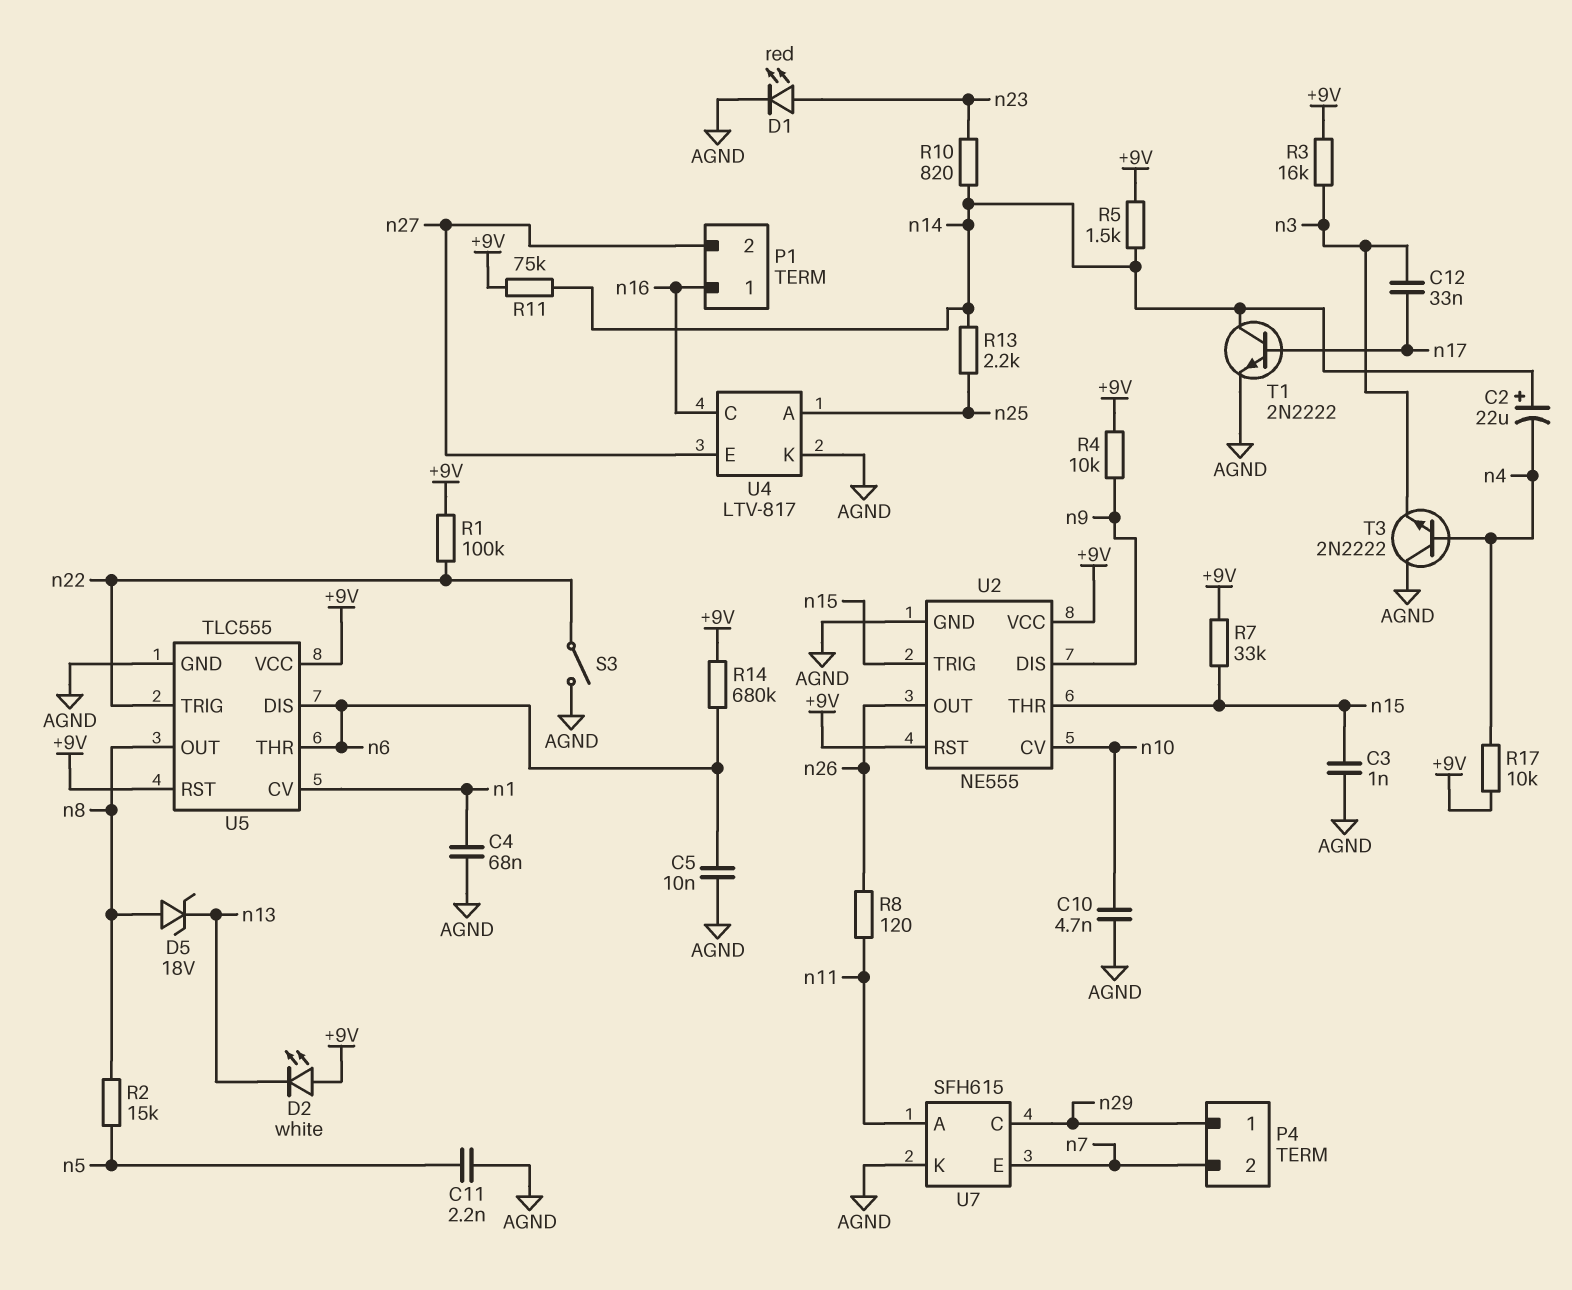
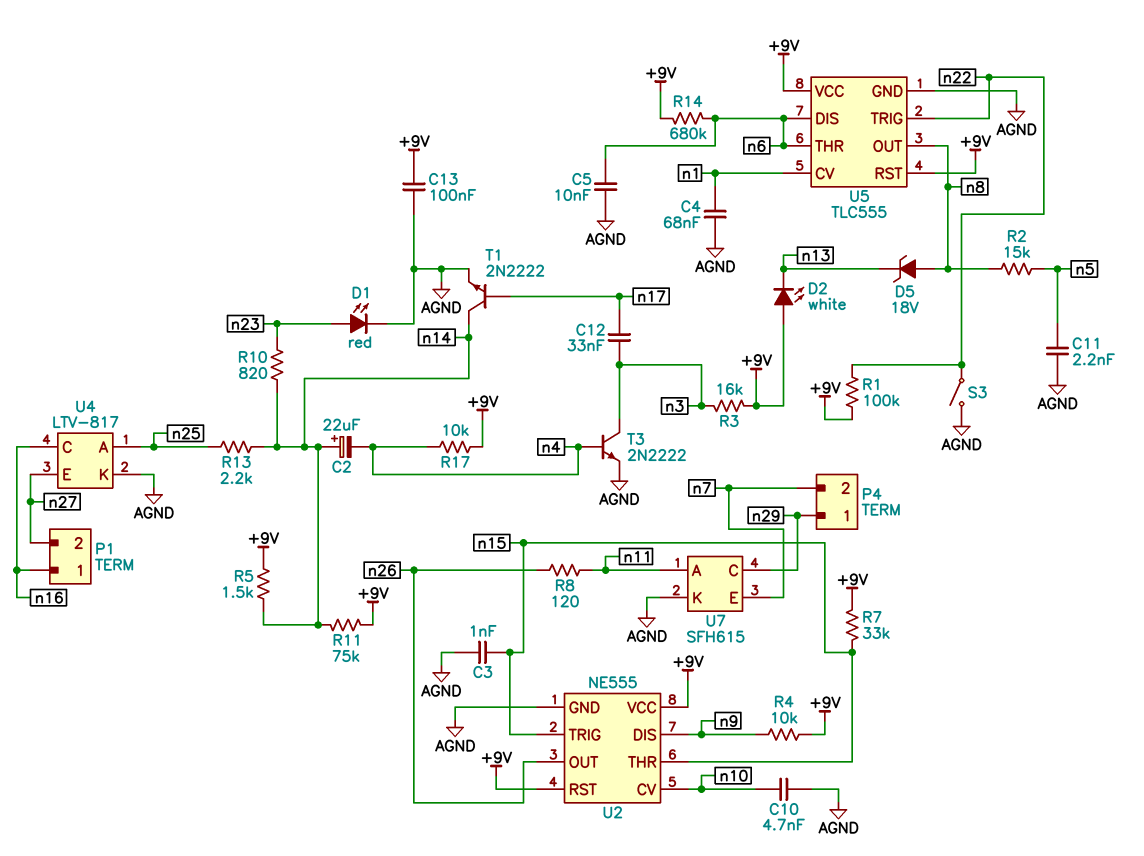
C13: none -> 100nF (+9V, AGND)
T3: NPN 2N2222 (B n4, C AGND, E n3) -> NPN 2N2222 (B n4, C n3, E AGND)

